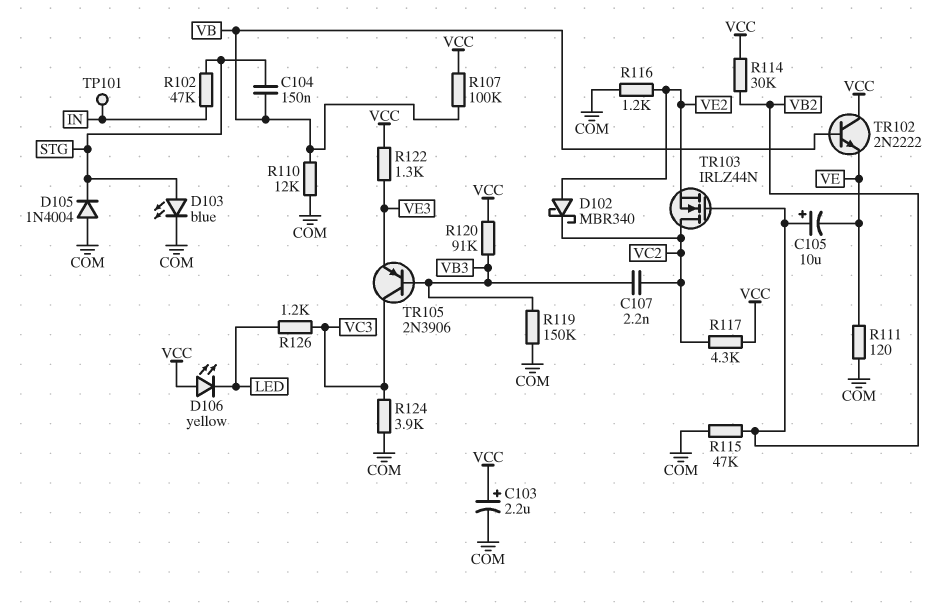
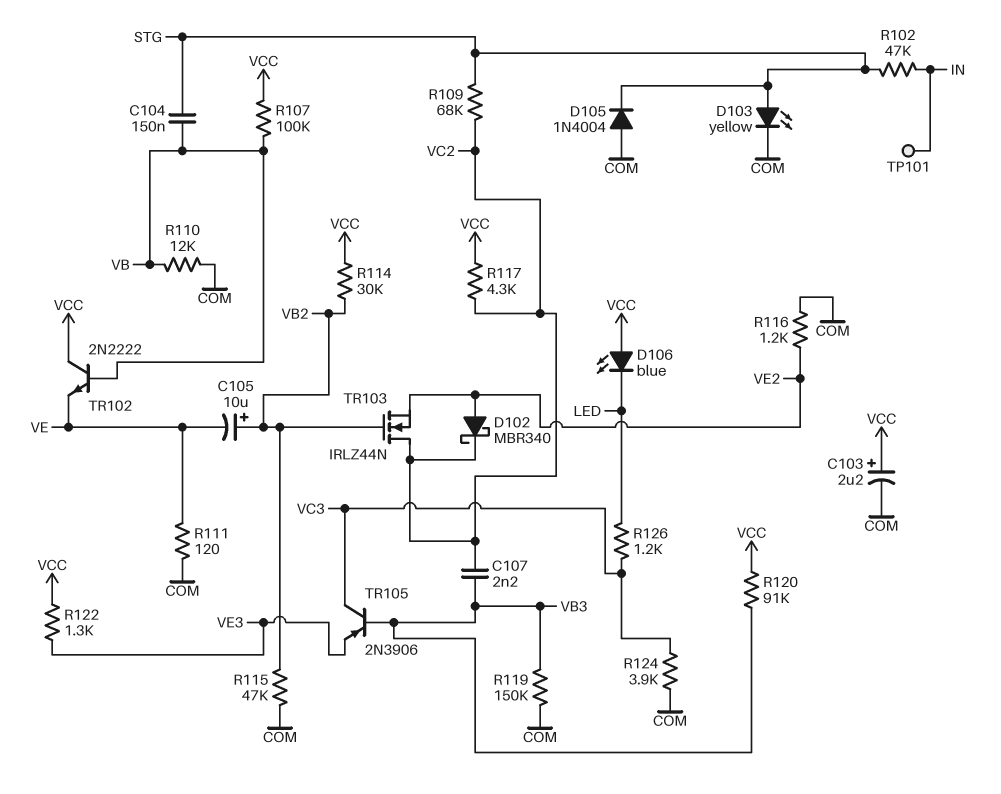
D103: LED blue (A STG, K COM) -> LED yellow (A STG, K COM)
D106: LED yellow (A VCC, K LED) -> LED blue (A VCC, K LED)
R109: none -> 68k (STG, VC2)

